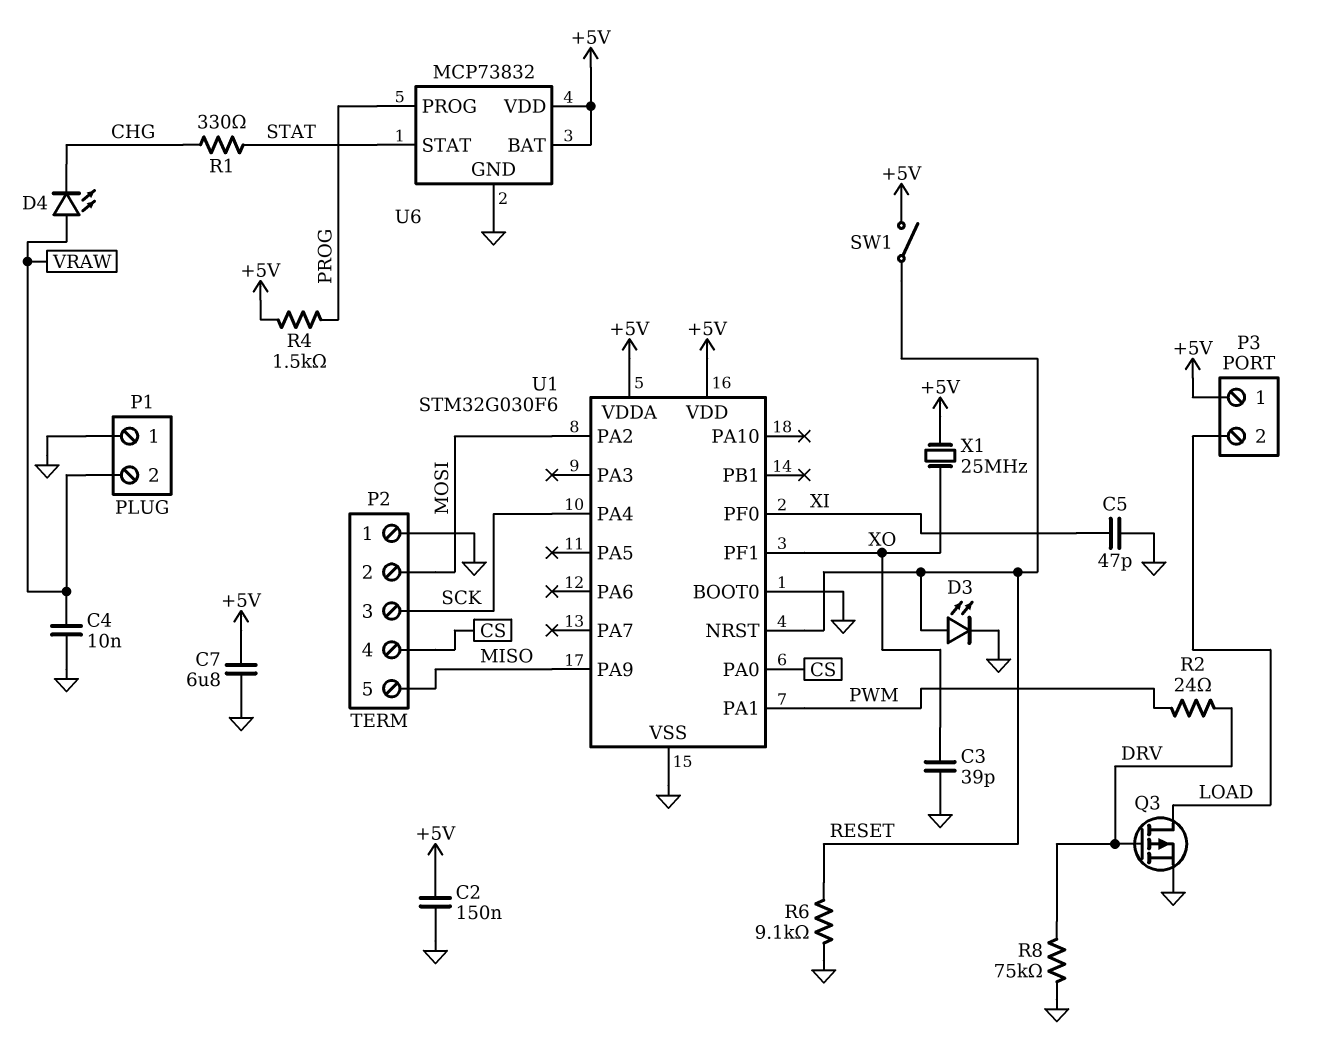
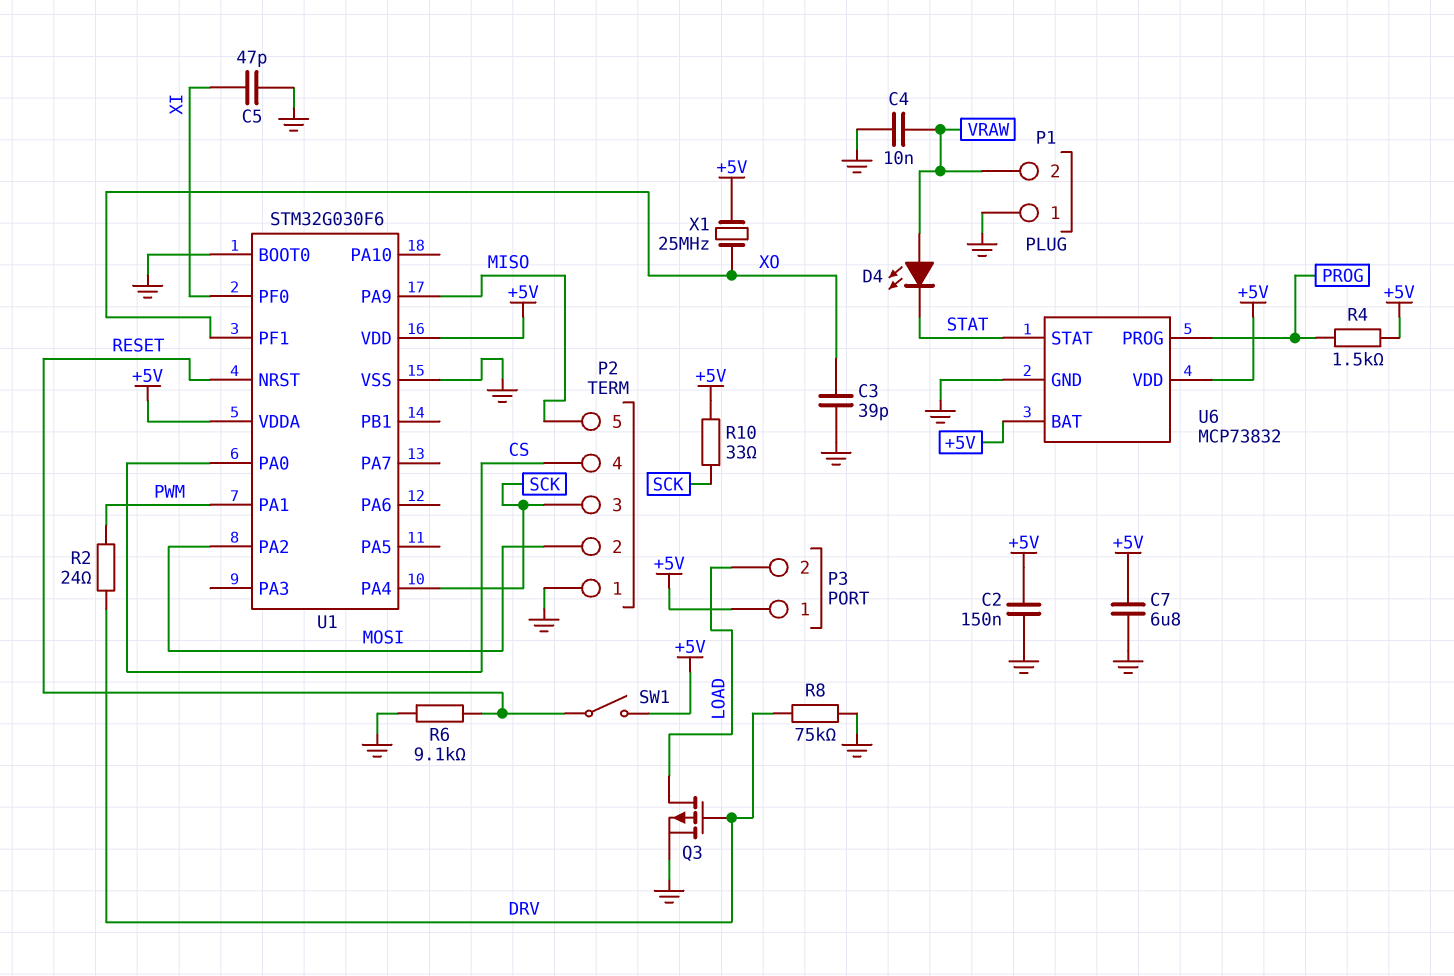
D3: LED (A RESET, K GND) -> none
D4: LED (A VRAW, K CHG) -> LED (A VRAW, K STAT)
R1: 330 (CHG, STAT) -> none
R10: none -> 33 (+5V, SCK)

